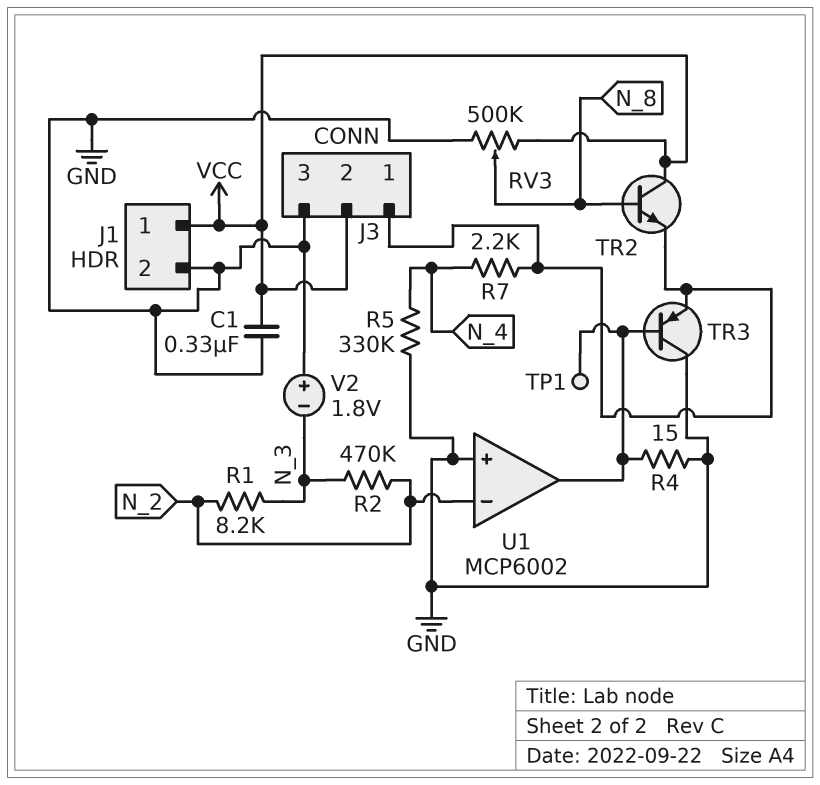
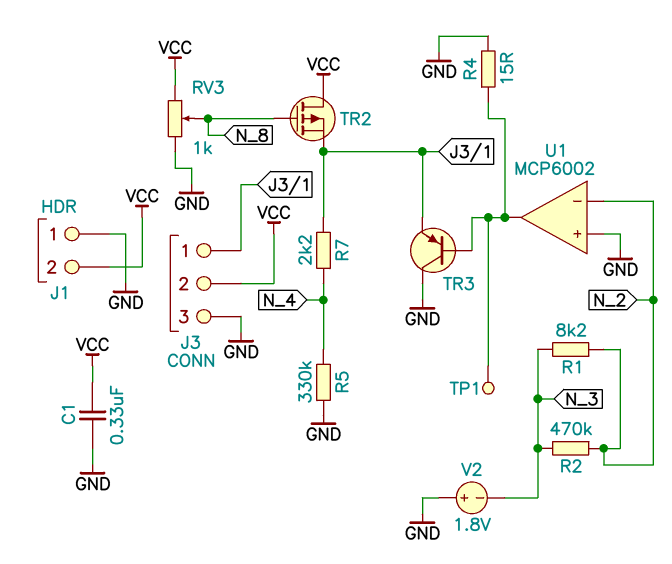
J1 pin 1: VCC -> GND
J1 pin 2: GND -> VCC
RV3: 500k (GND, VCC, wiper N_8) -> 1k (GND, VCC, wiper N_8)
TR2: NPN (B N_8, C VCC, E J3/1) -> PMOS (G N_8, D VCC, S J3/1)

